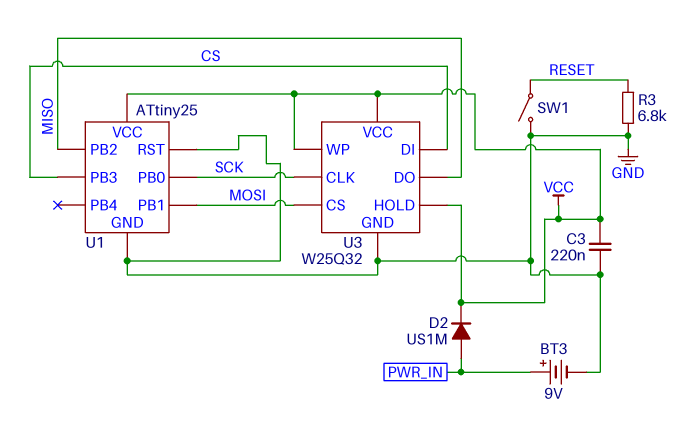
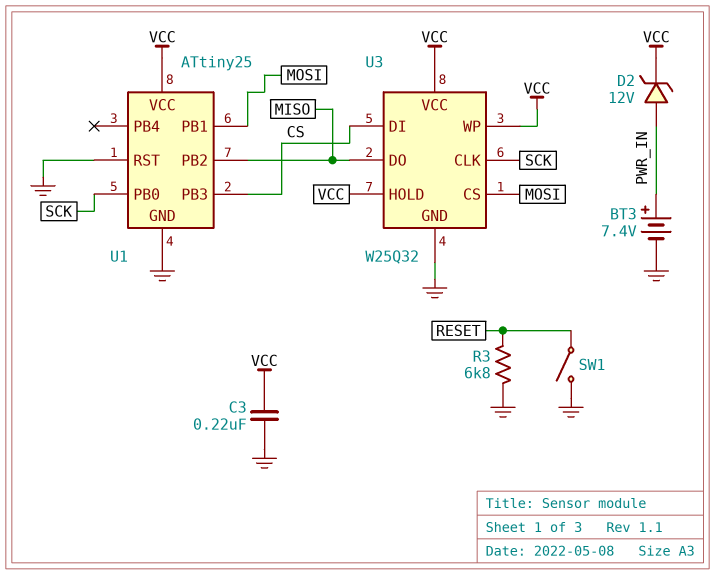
BT3: 9V (plus PWR_IN, minus GND) -> 7.4V (plus PWR_IN, minus GND)
D2: diode US1M (A PWR_IN, K VCC) -> zener 12V (A PWR_IN, K VCC)

